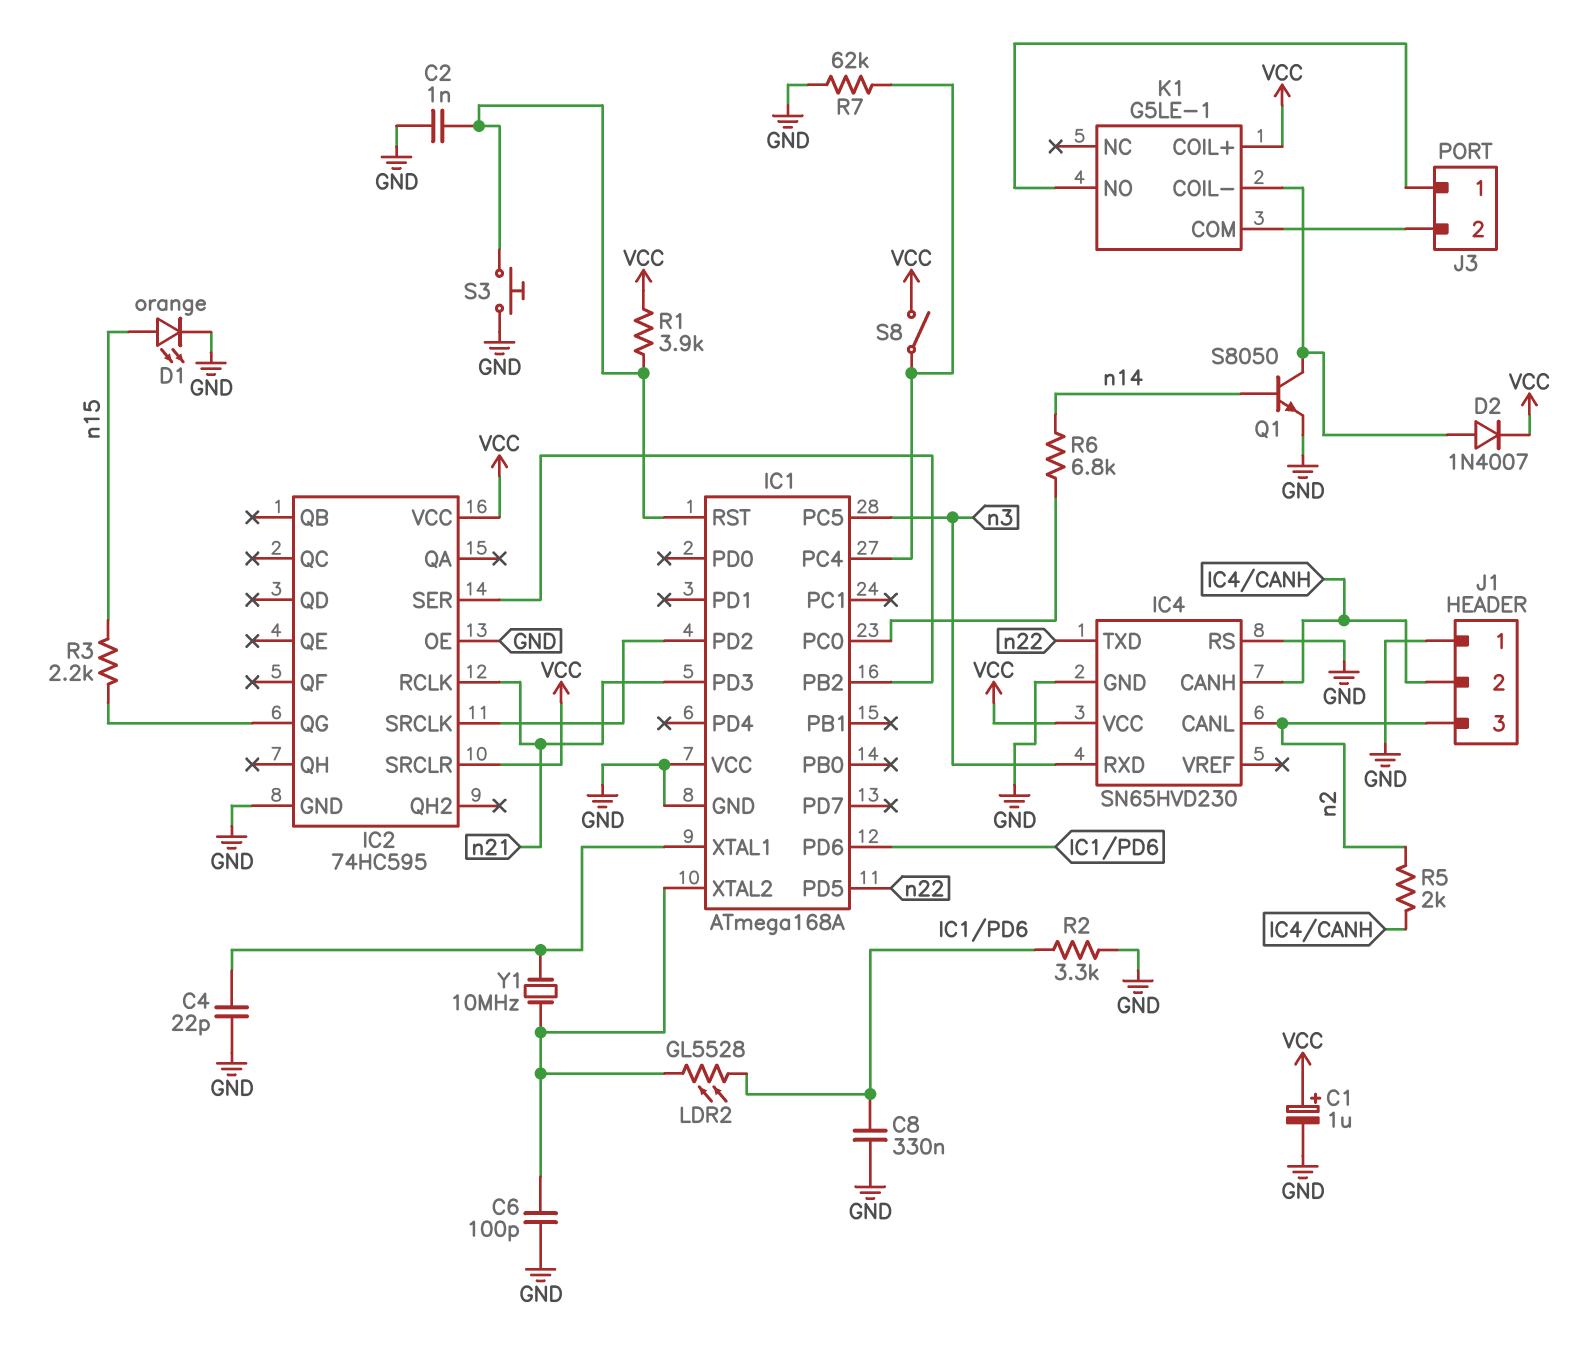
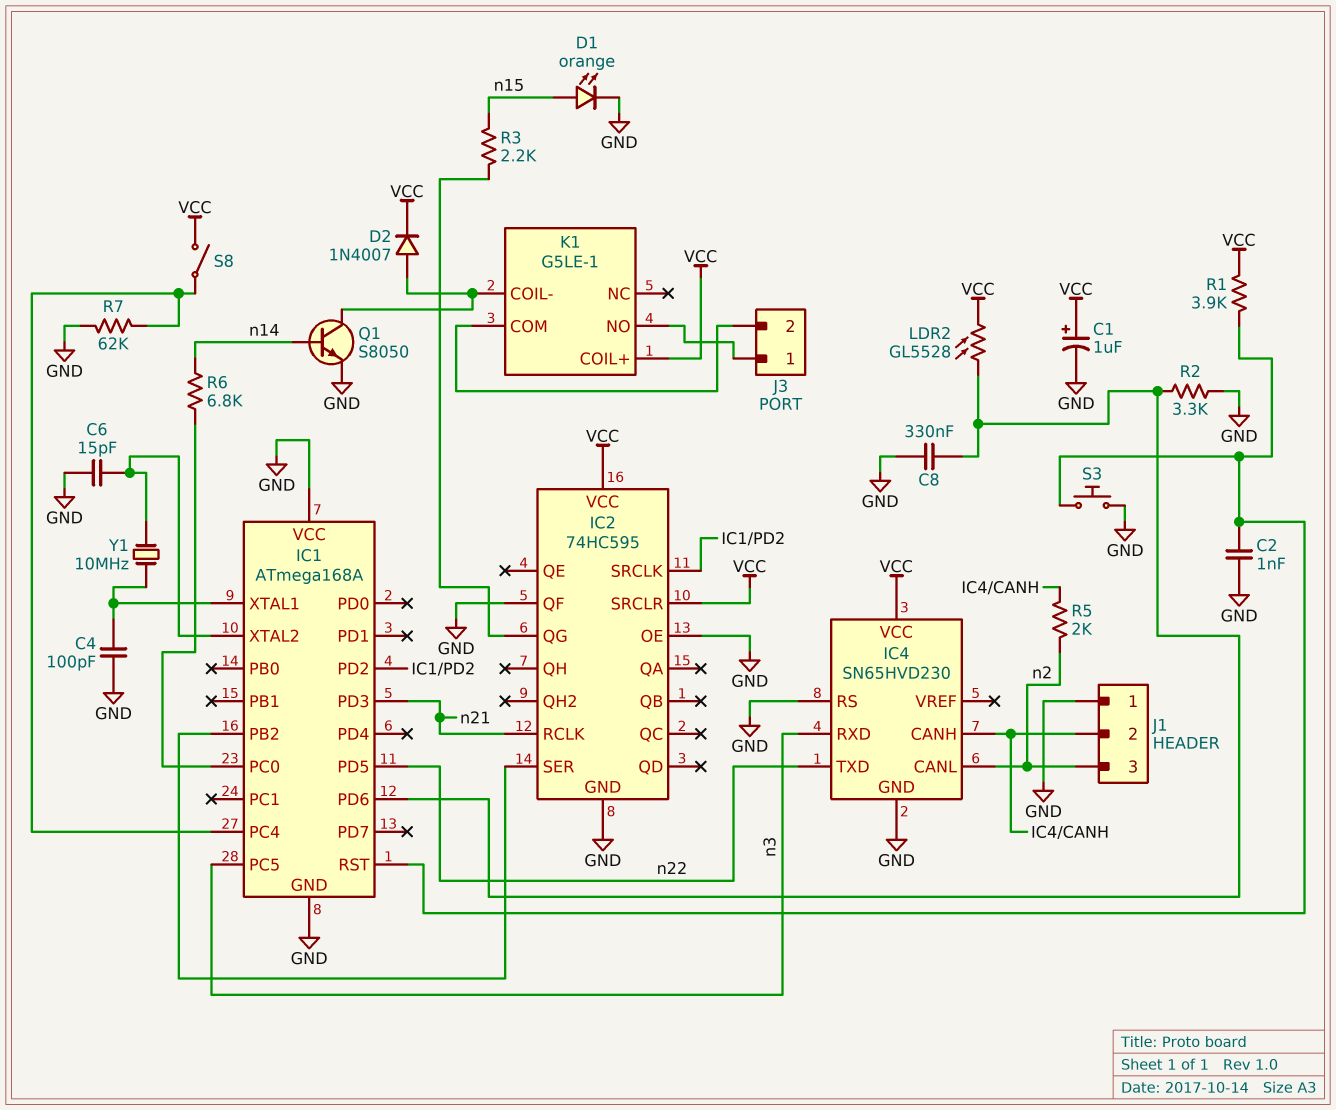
C4: 22pF (GND, IC1/XTAL1) -> 100pF (GND, IC1/XTAL1)
C6: 100pF (GND, IC1/XTAL2) -> 15pF (GND, IC1/XTAL2)
IC2 pin QF: none -> GND
LDR2: GL5528 (IC1/PD6, IC1/XTAL2) -> GL5528 (IC1/PD6, VCC)

